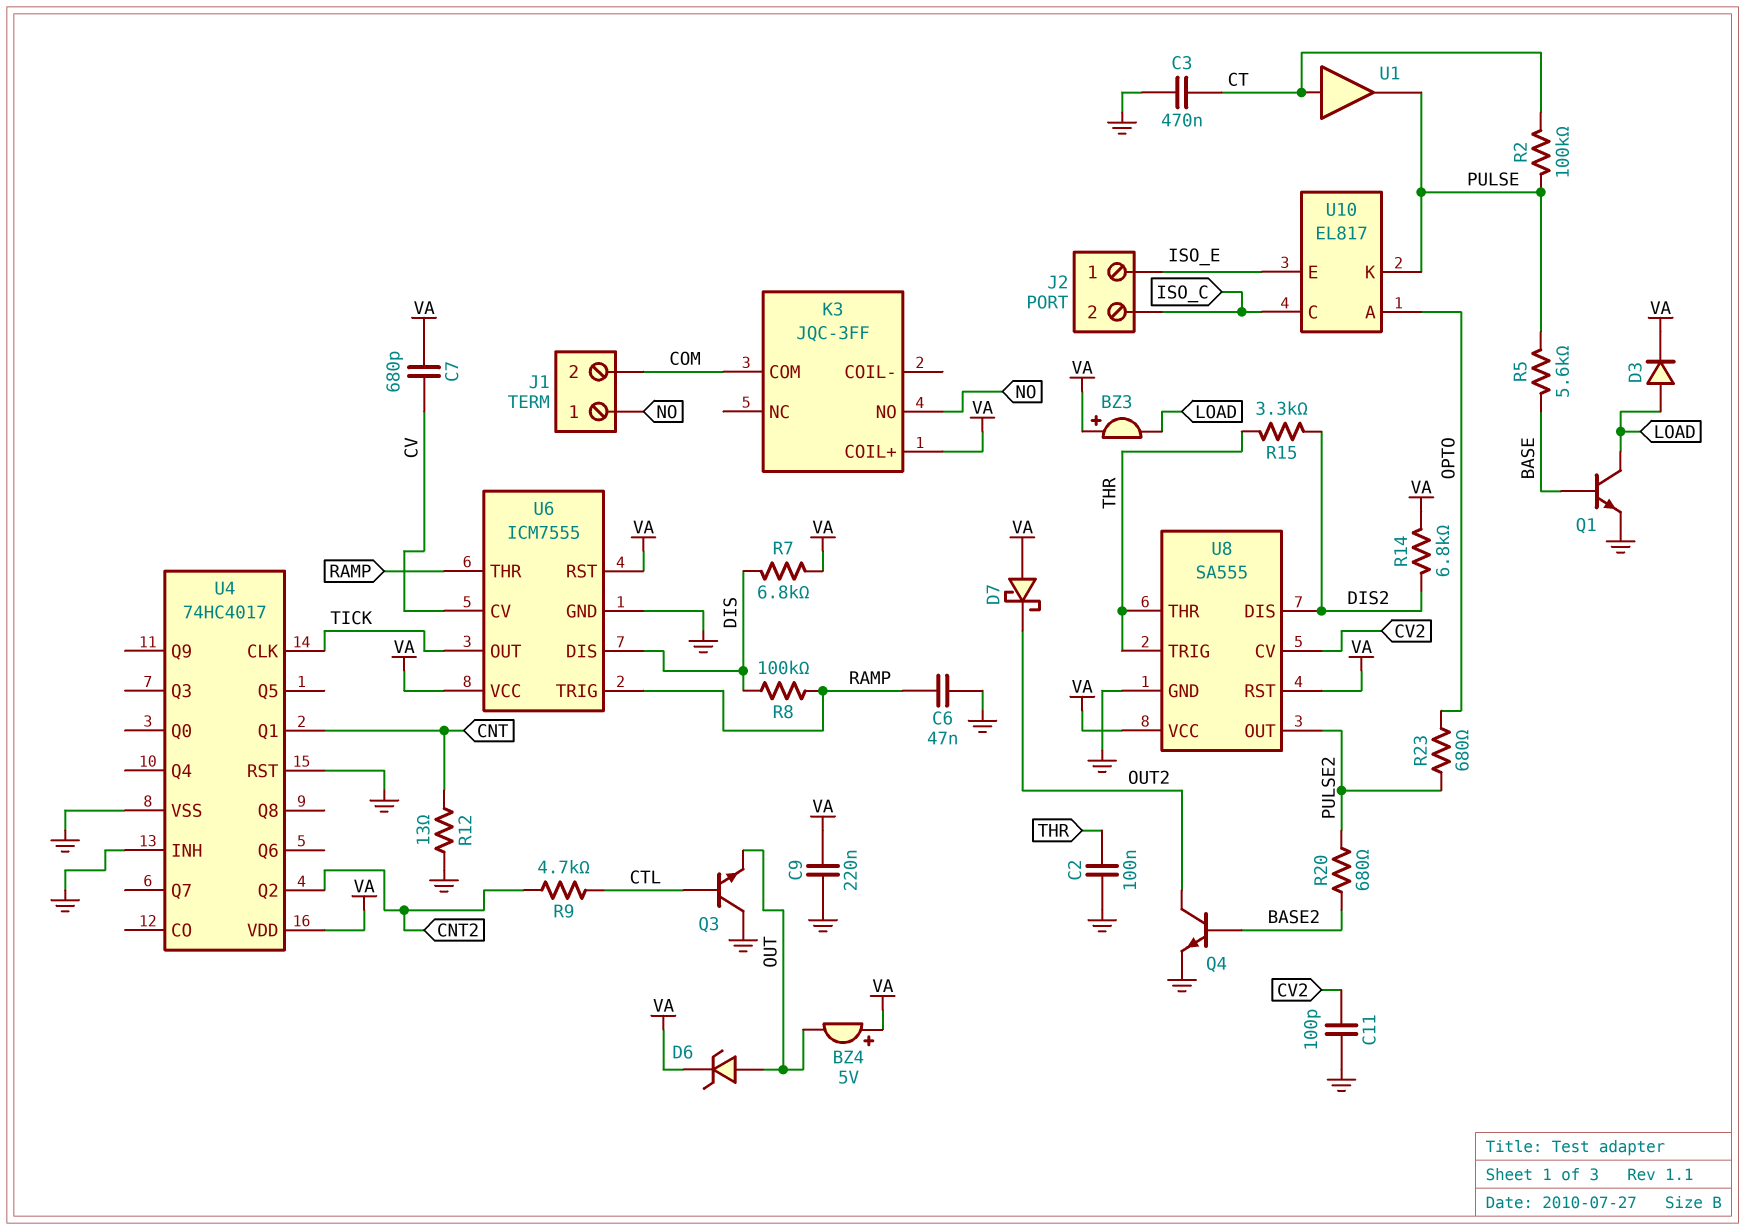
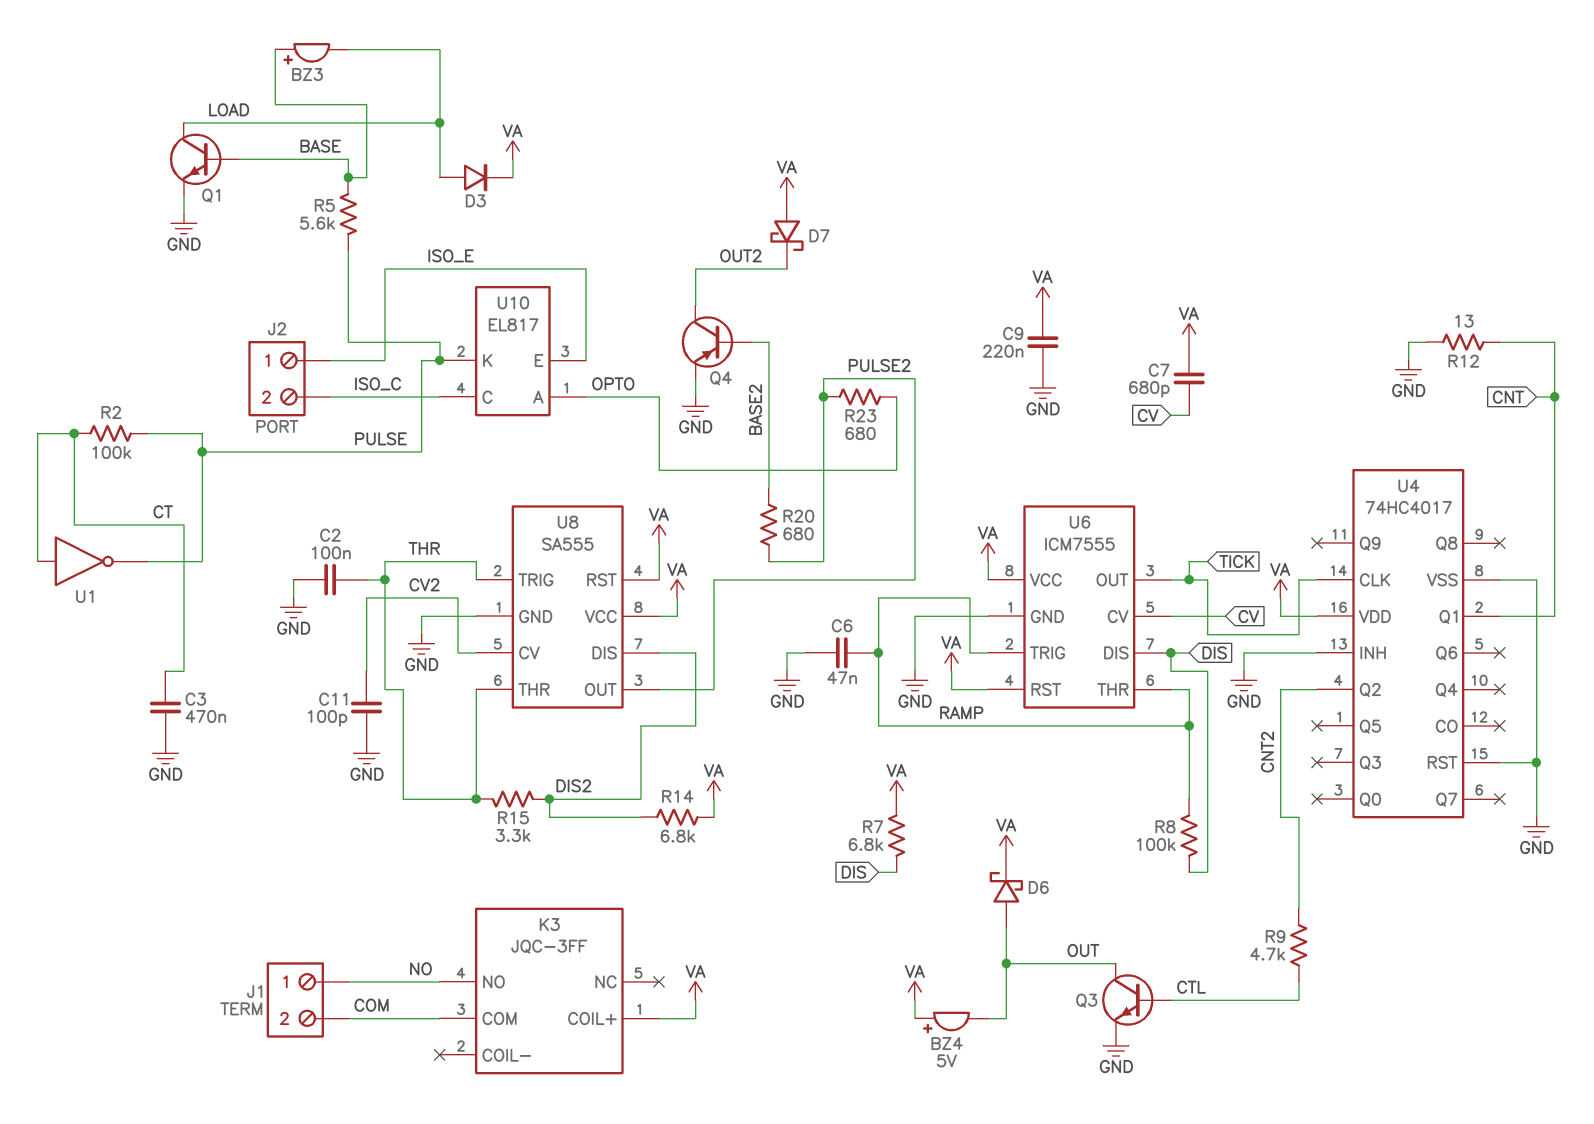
BZ3: buzzer (plus VA, minus LOAD) -> buzzer (plus BASE, minus LOAD)
D6: zener (A OUT, K VA) -> schottky (A OUT, K VA)
Q3: NPN (B CTL, C GND, E OUT) -> NPN (B CTL, C OUT, E GND)
Q4: NPN (B BASE2, C OUT2, E GND) -> PNP (B BASE2, C OUT2, E GND)
U1: buffer (in CT, out PULSE) -> NOT (in CT, out PULSE)

